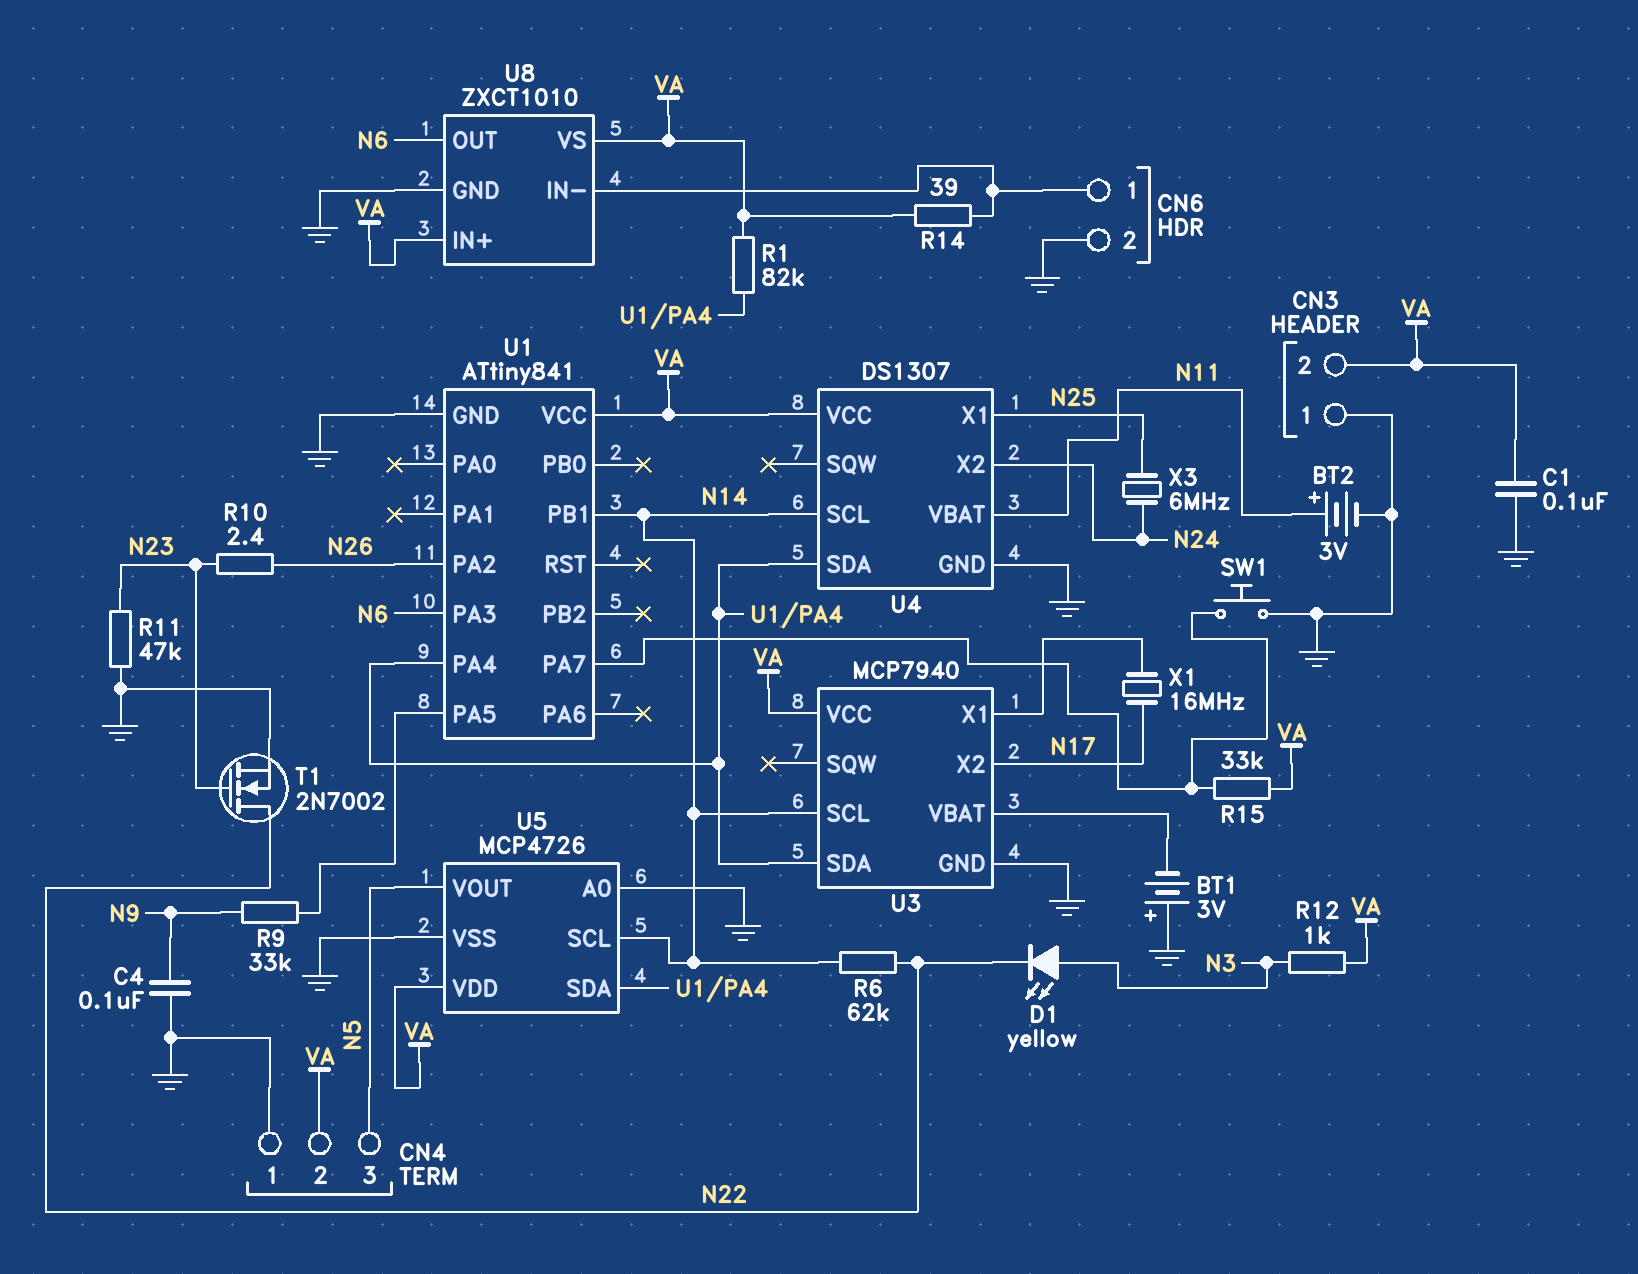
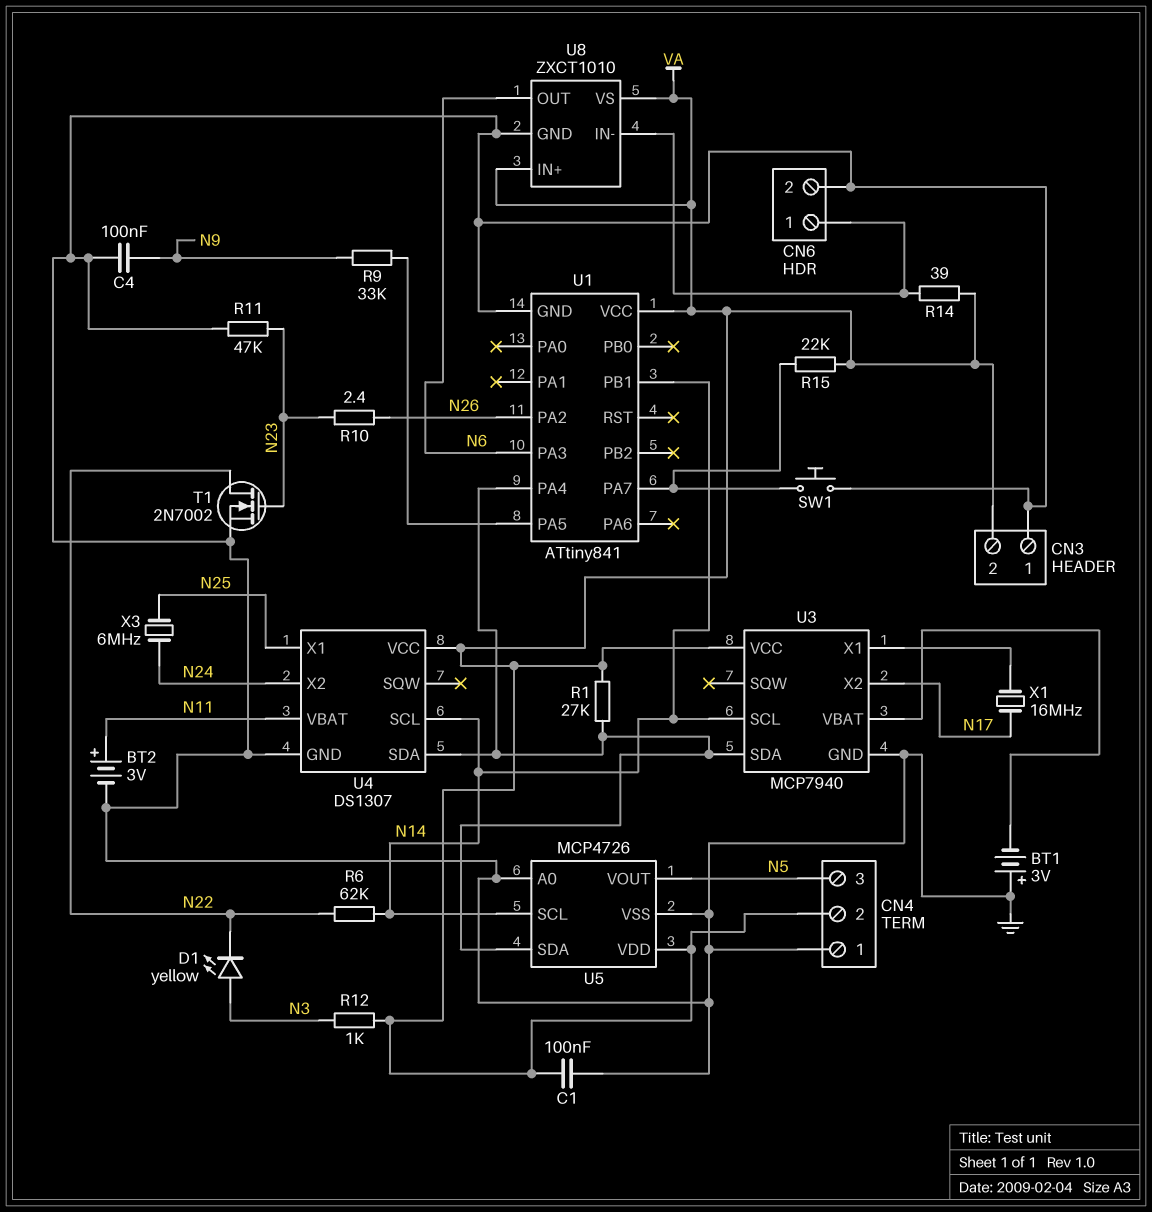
R1: 82k (U1/PA4, VA) -> 27k (U1/PA4, VA)
R15: 33k (U1/PA7, VA) -> 22k (U1/PA7, VA)

